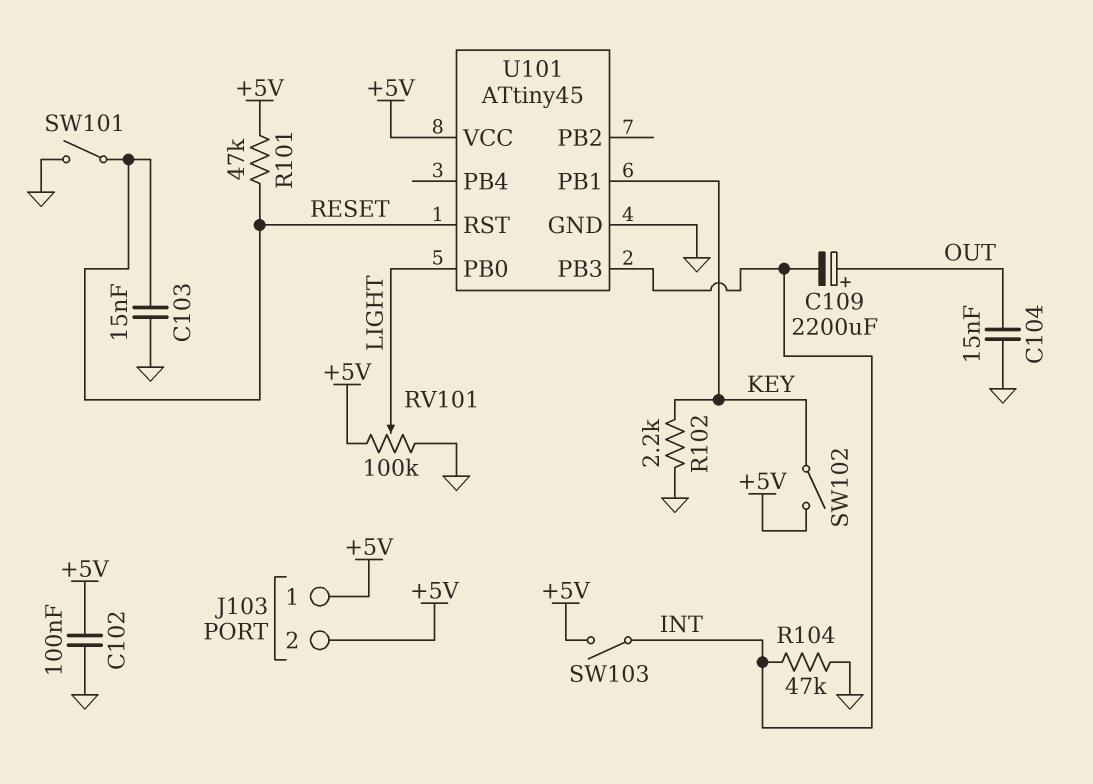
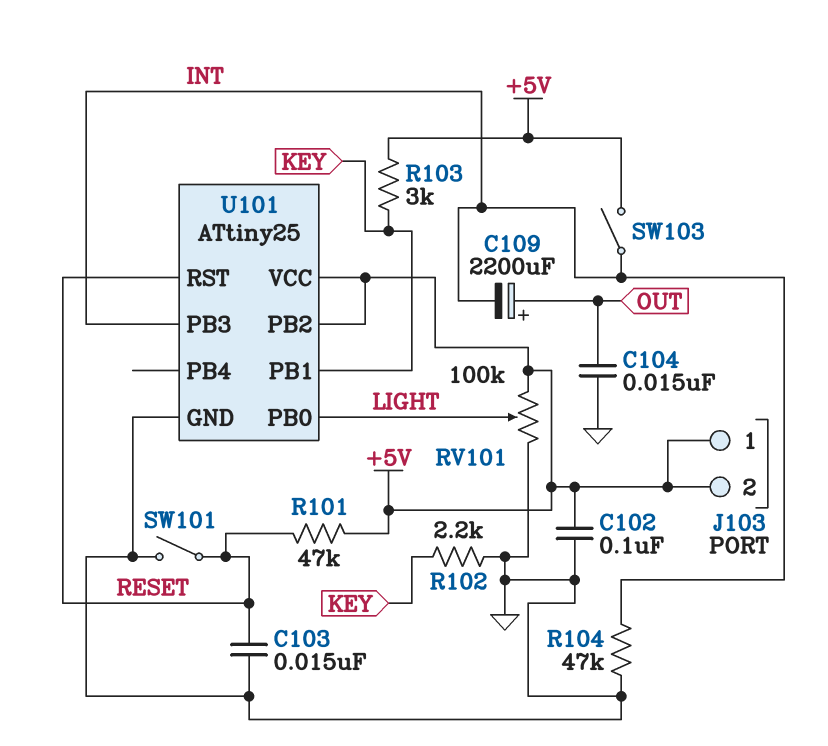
R103: none -> 3k (+5V, KEY)
SW102: switch (+5V, KEY) -> none
U101: ATtiny45 -> ATtiny25
U101 pin PB2: none -> +5V

